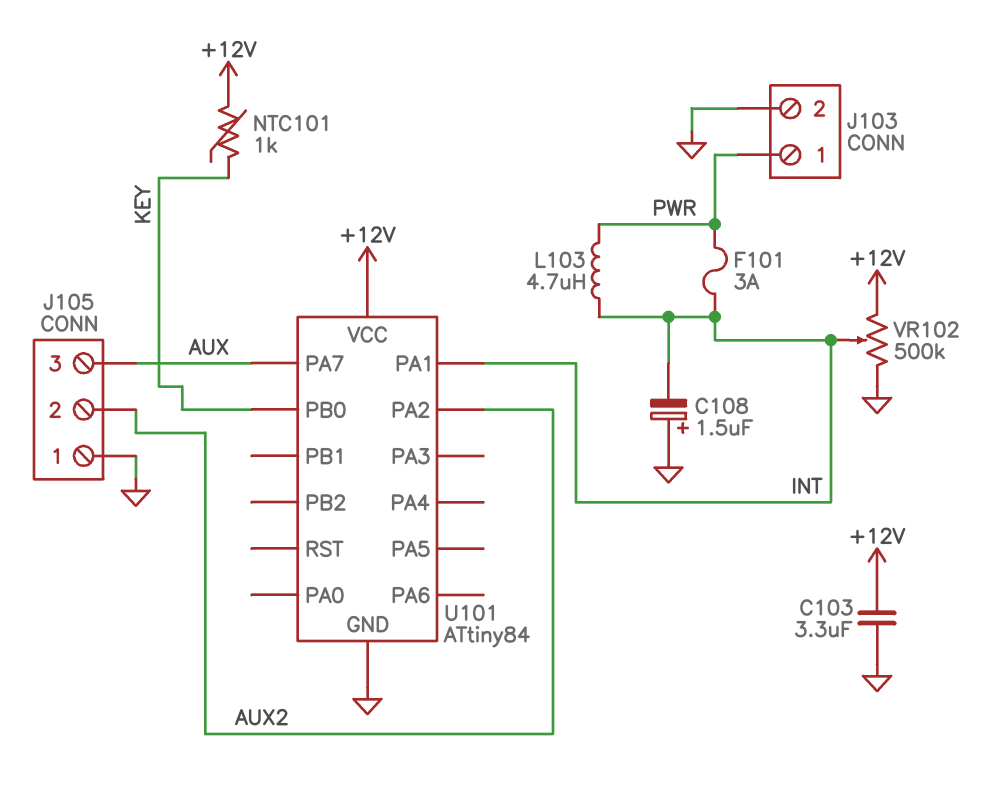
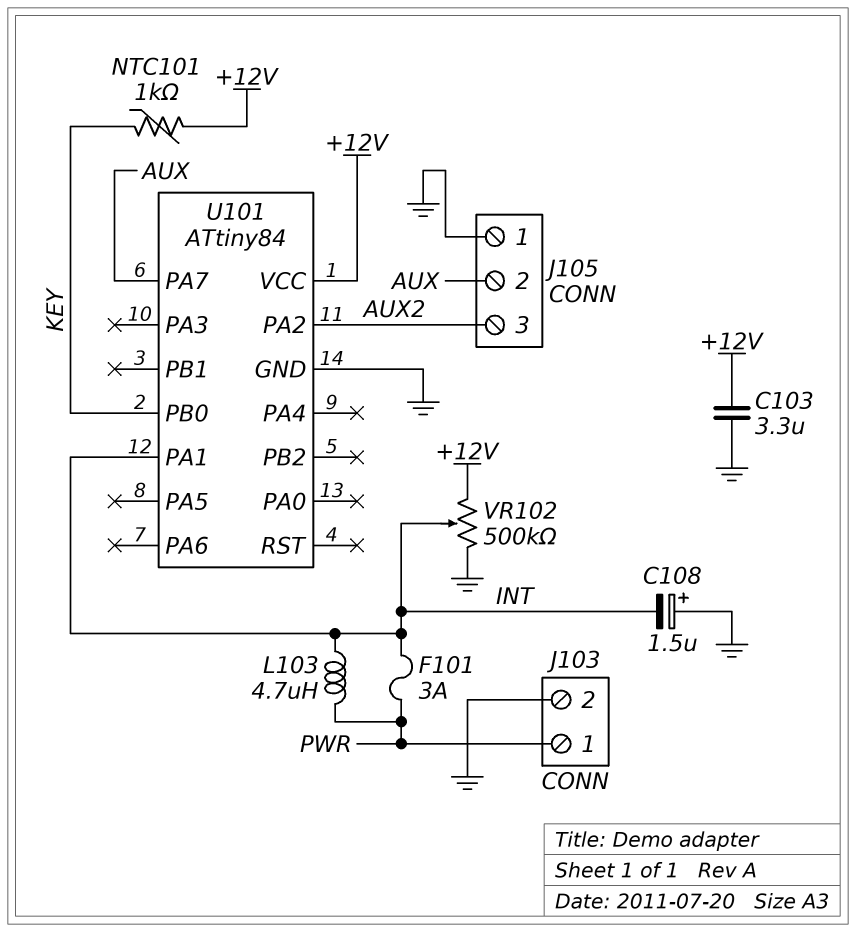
J105 pin 2: AUX2 -> AUX
J105 pin 3: AUX -> AUX2

